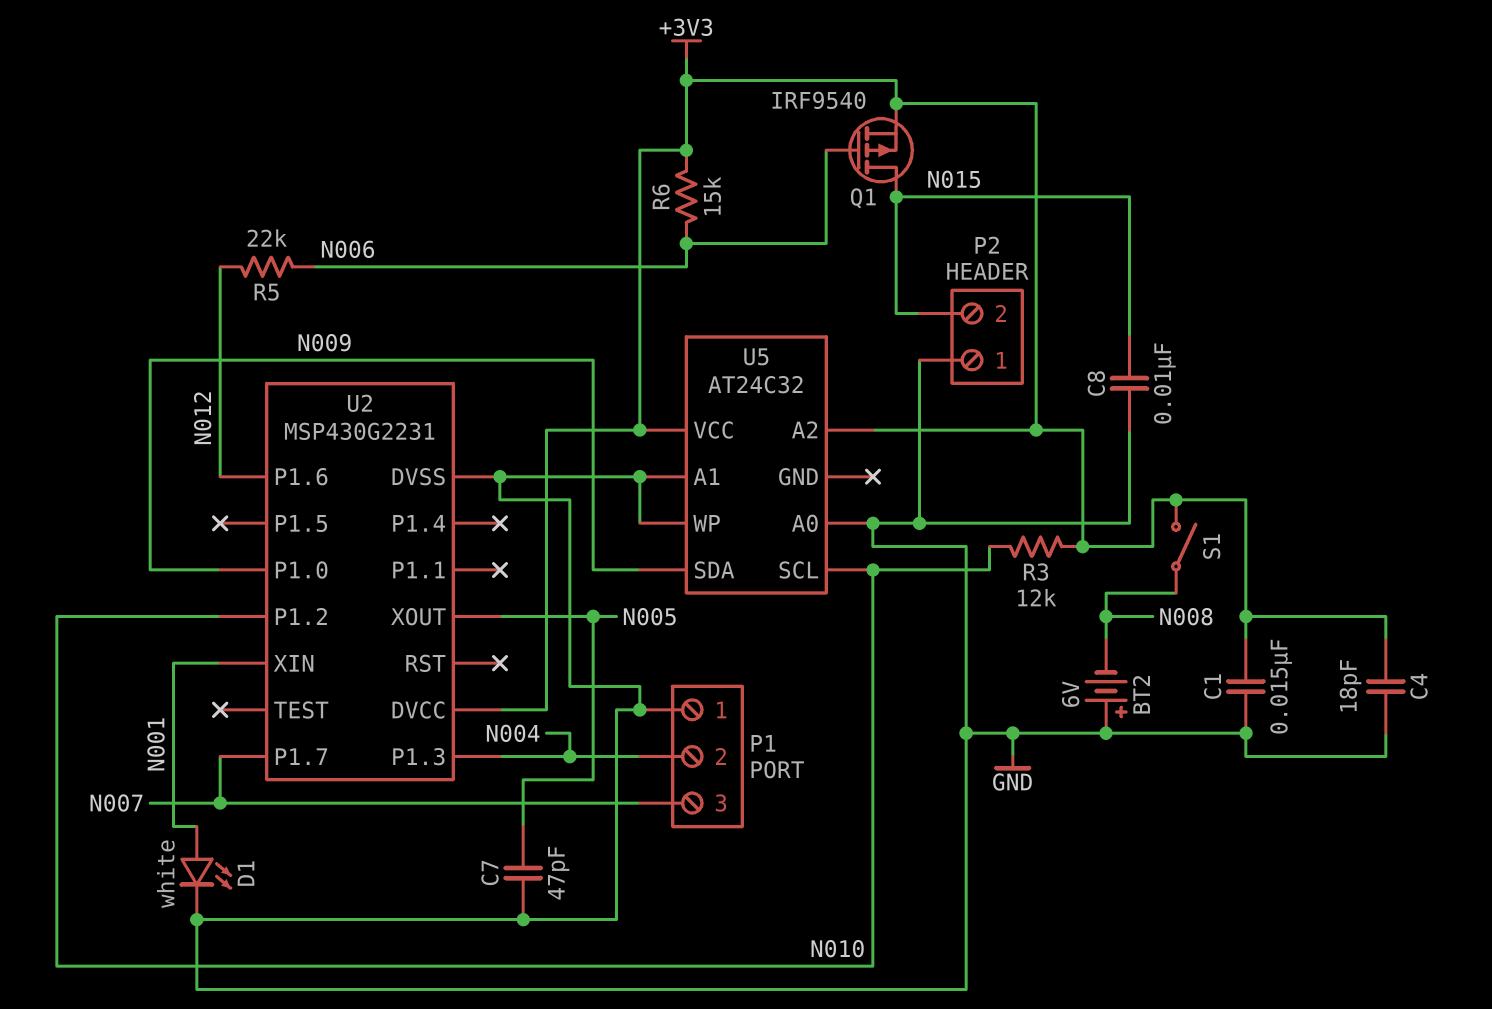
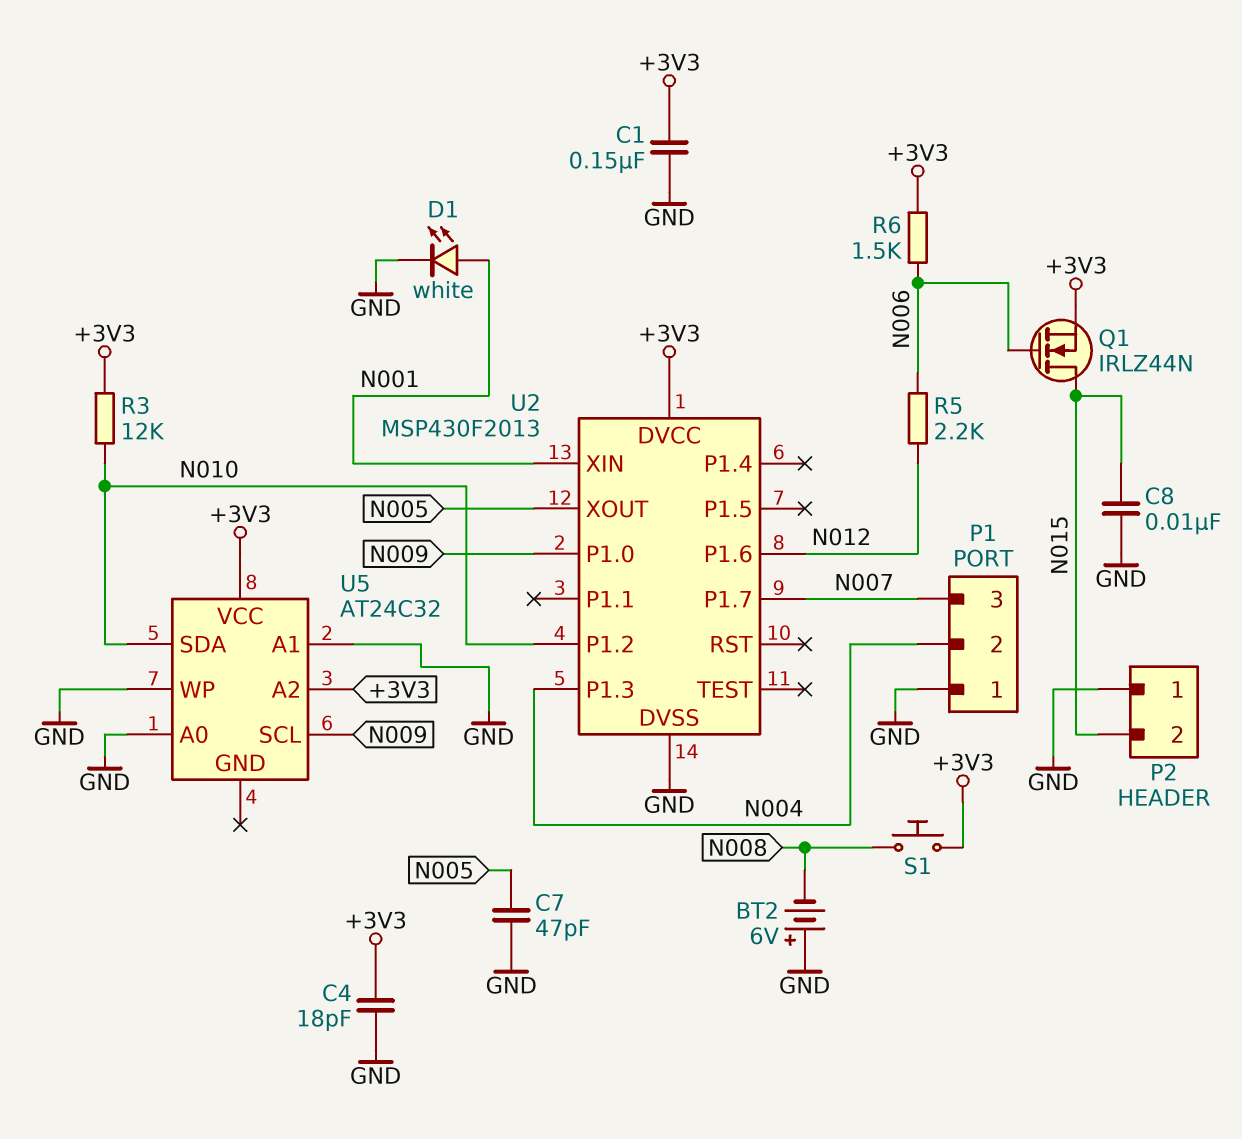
C1: 15nF (+3V3, GND) -> 150nF (+3V3, GND)
Q1: PMOS IRF9540 (G N006, D N015, S +3V3) -> NMOS IRLZ44N (G N006, D N015, S +3V3)
R5: 22k (N006, N012) -> 2.2k (N006, N012)
R6: 15k (+3V3, N006) -> 1.5k (+3V3, N006)
S1: switch (+3V3, N008) -> button (+3V3, N008)
U2: MSP430G2231 -> MSP430F2013
U5 pin SCL: N010 -> N009
U5 pin SDA: N009 -> N010

